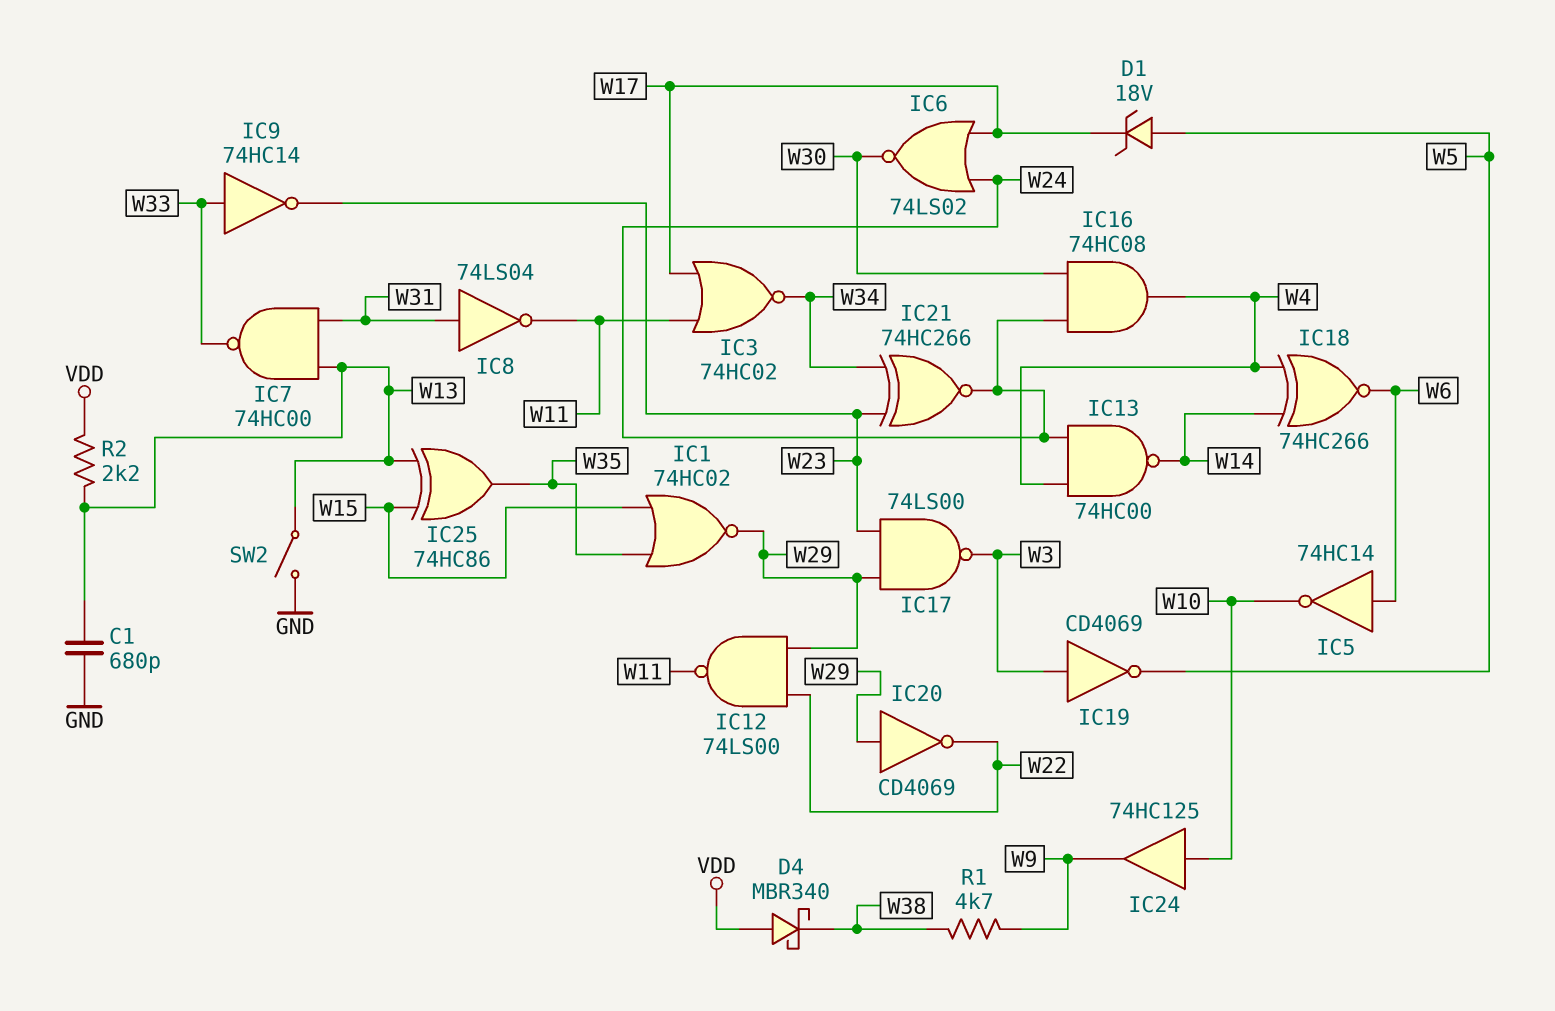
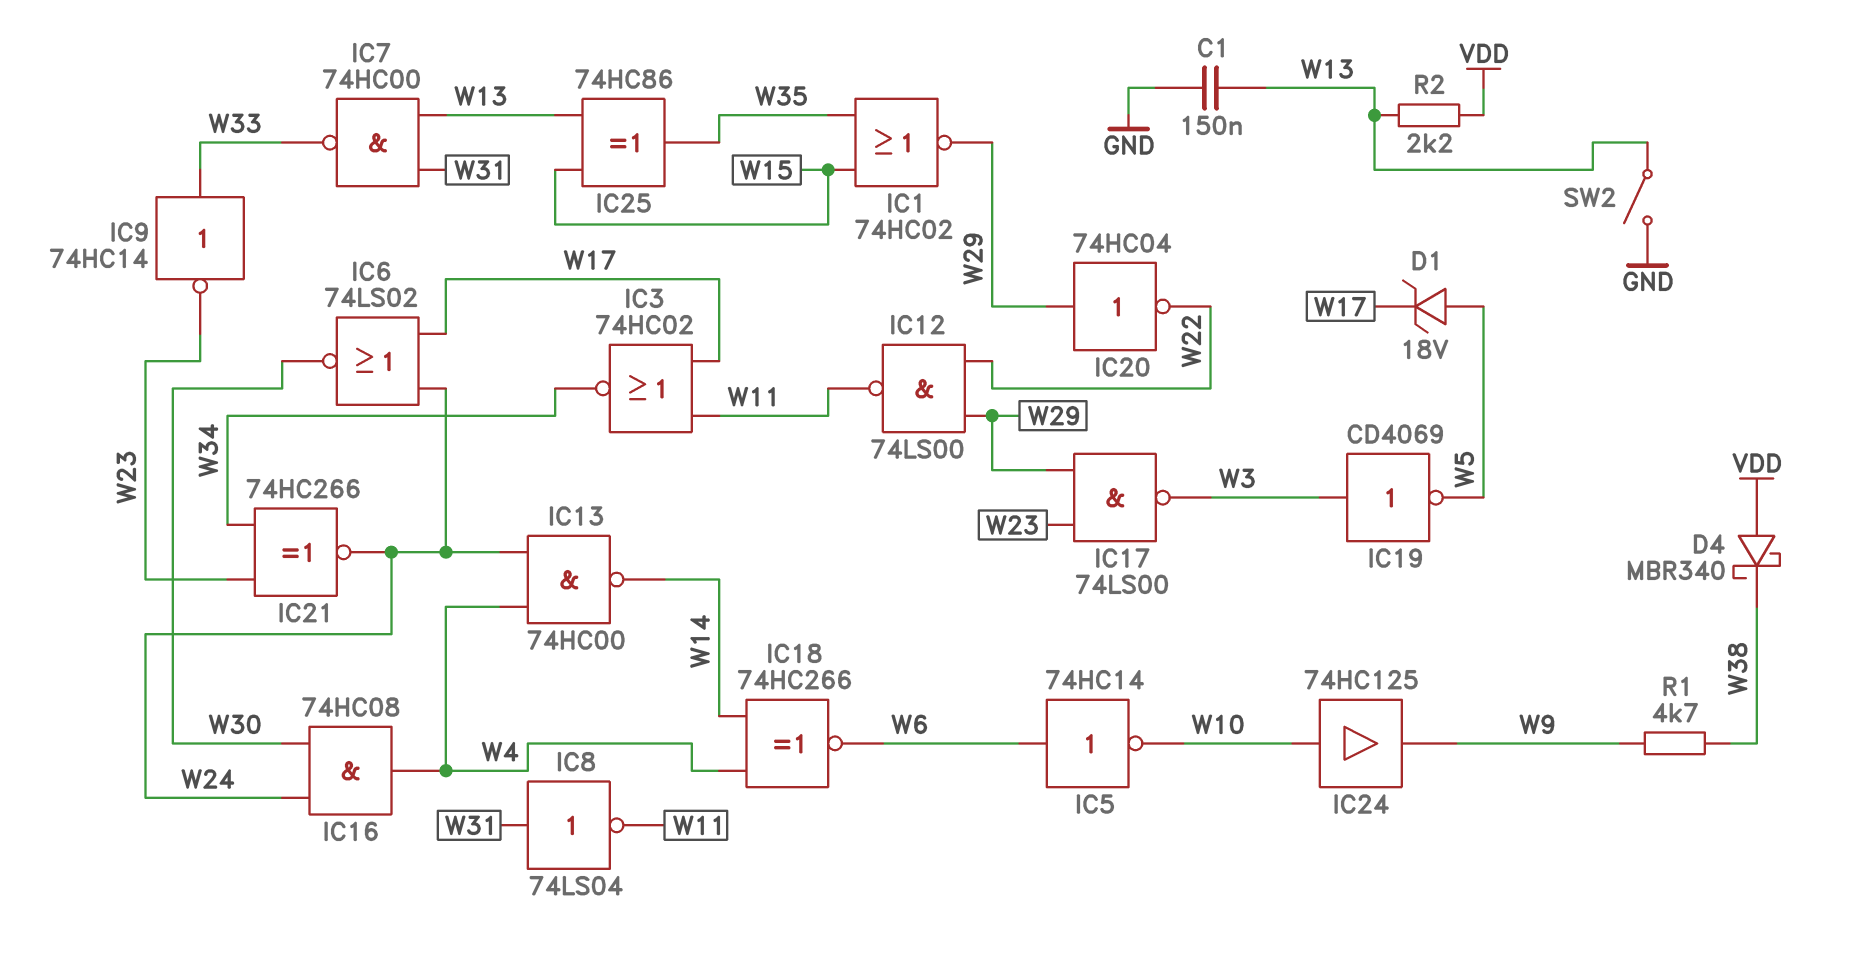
C1: 680pF (GND, W13) -> 150nF (GND, W13)
IC20: NOT CD4069 (in W29, out W22) -> NOT 74HC04 (in W29, out W22)

